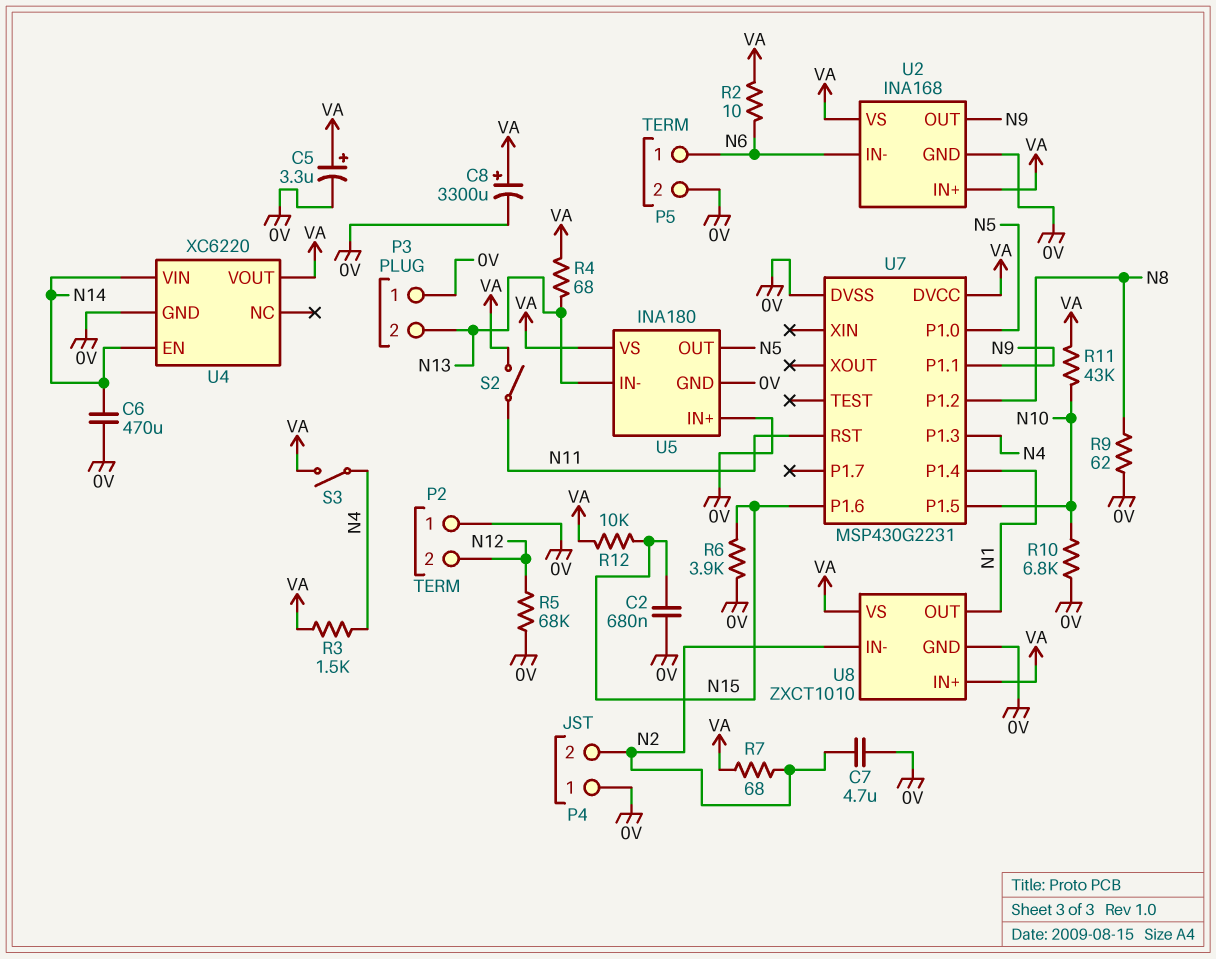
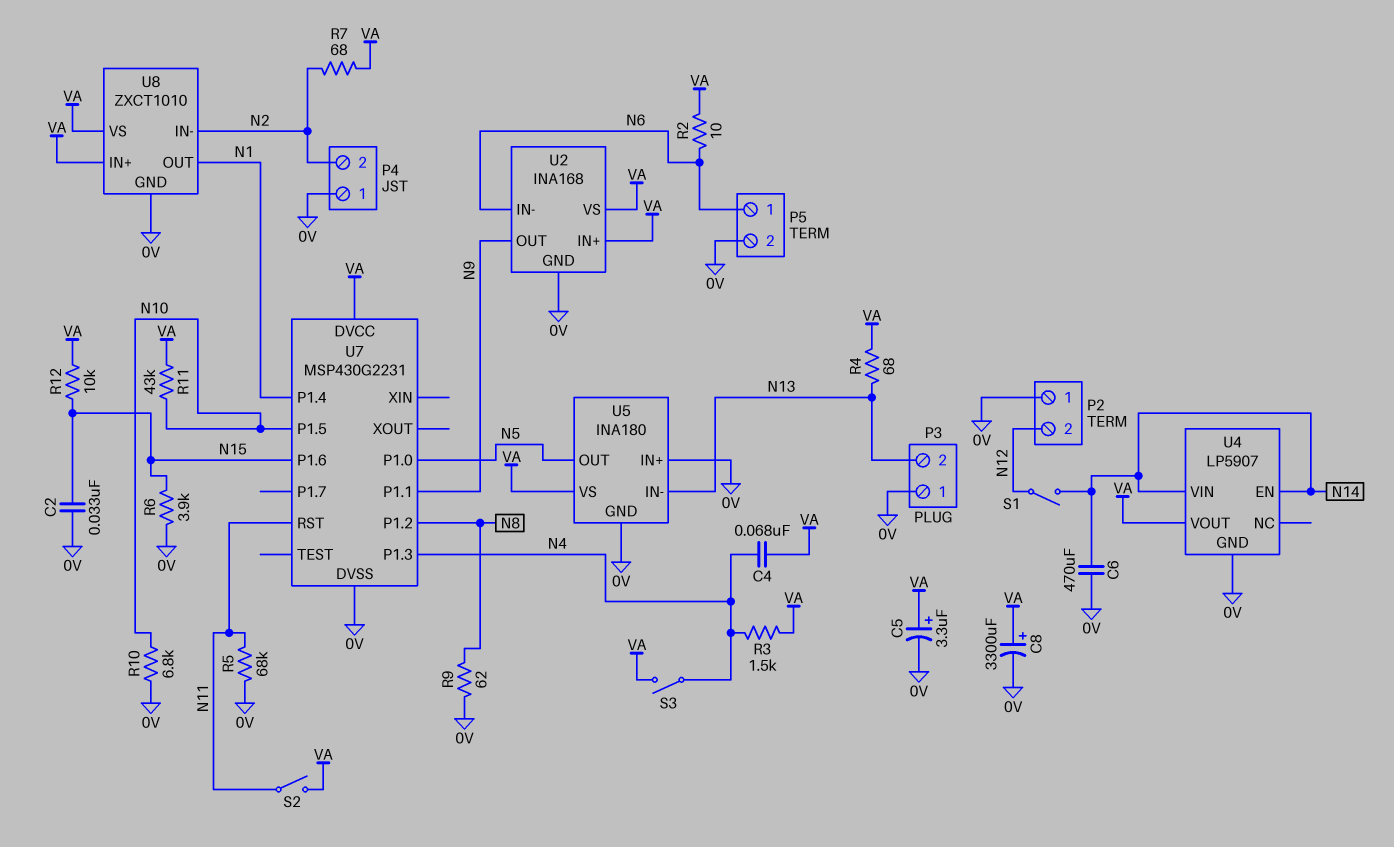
C2: 680nF (0V, N15) -> 33nF (0V, N15)
C4: none -> 68nF (N4, VA)
C7: 4.7uF (0V, N2) -> none
R5: 68k (0V, N12) -> 68k (0V, N11)
S1: none -> switch (N12, N14)
U4: XC6220 -> LP5907

